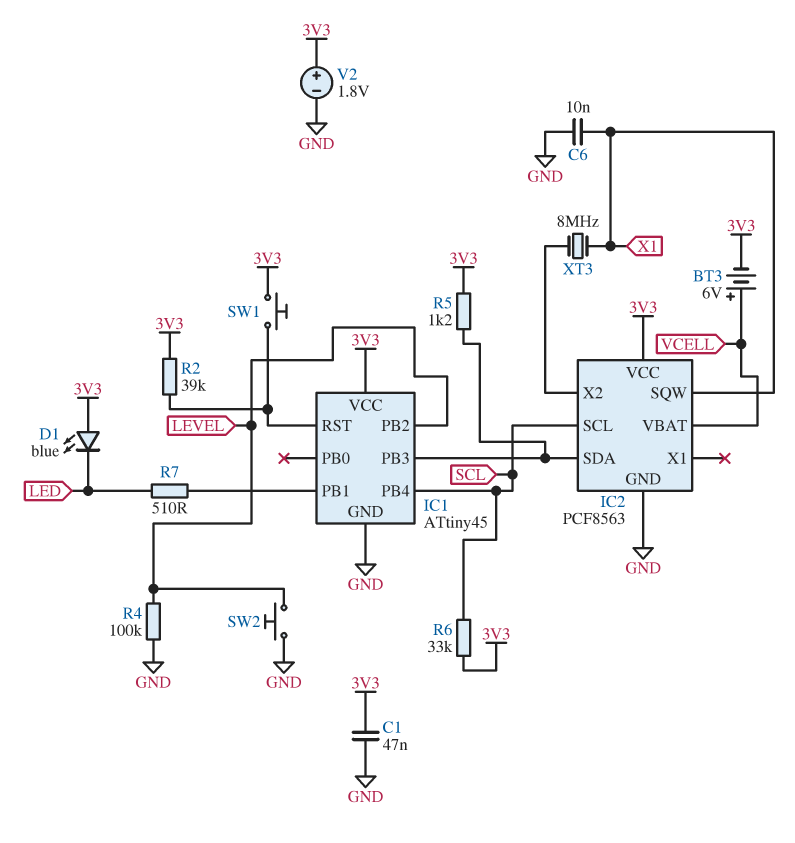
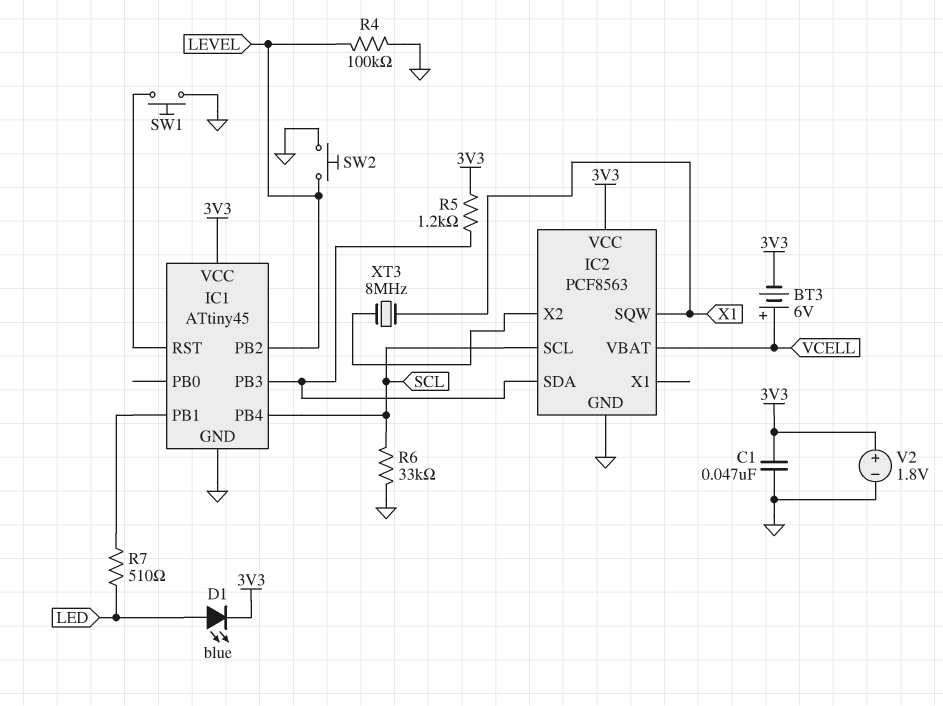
C6: 10nF (GND, X1) -> none
D1: LED blue (A 3V3, K LED) -> LED blue (A LED, K 3V3)
R2: 39k (3V3, IC1/RST) -> none
R6: 33k (3V3, SCL) -> 33k (GND, SCL)
SW1: button (3V3, IC1/RST) -> button (GND, IC1/RST)

